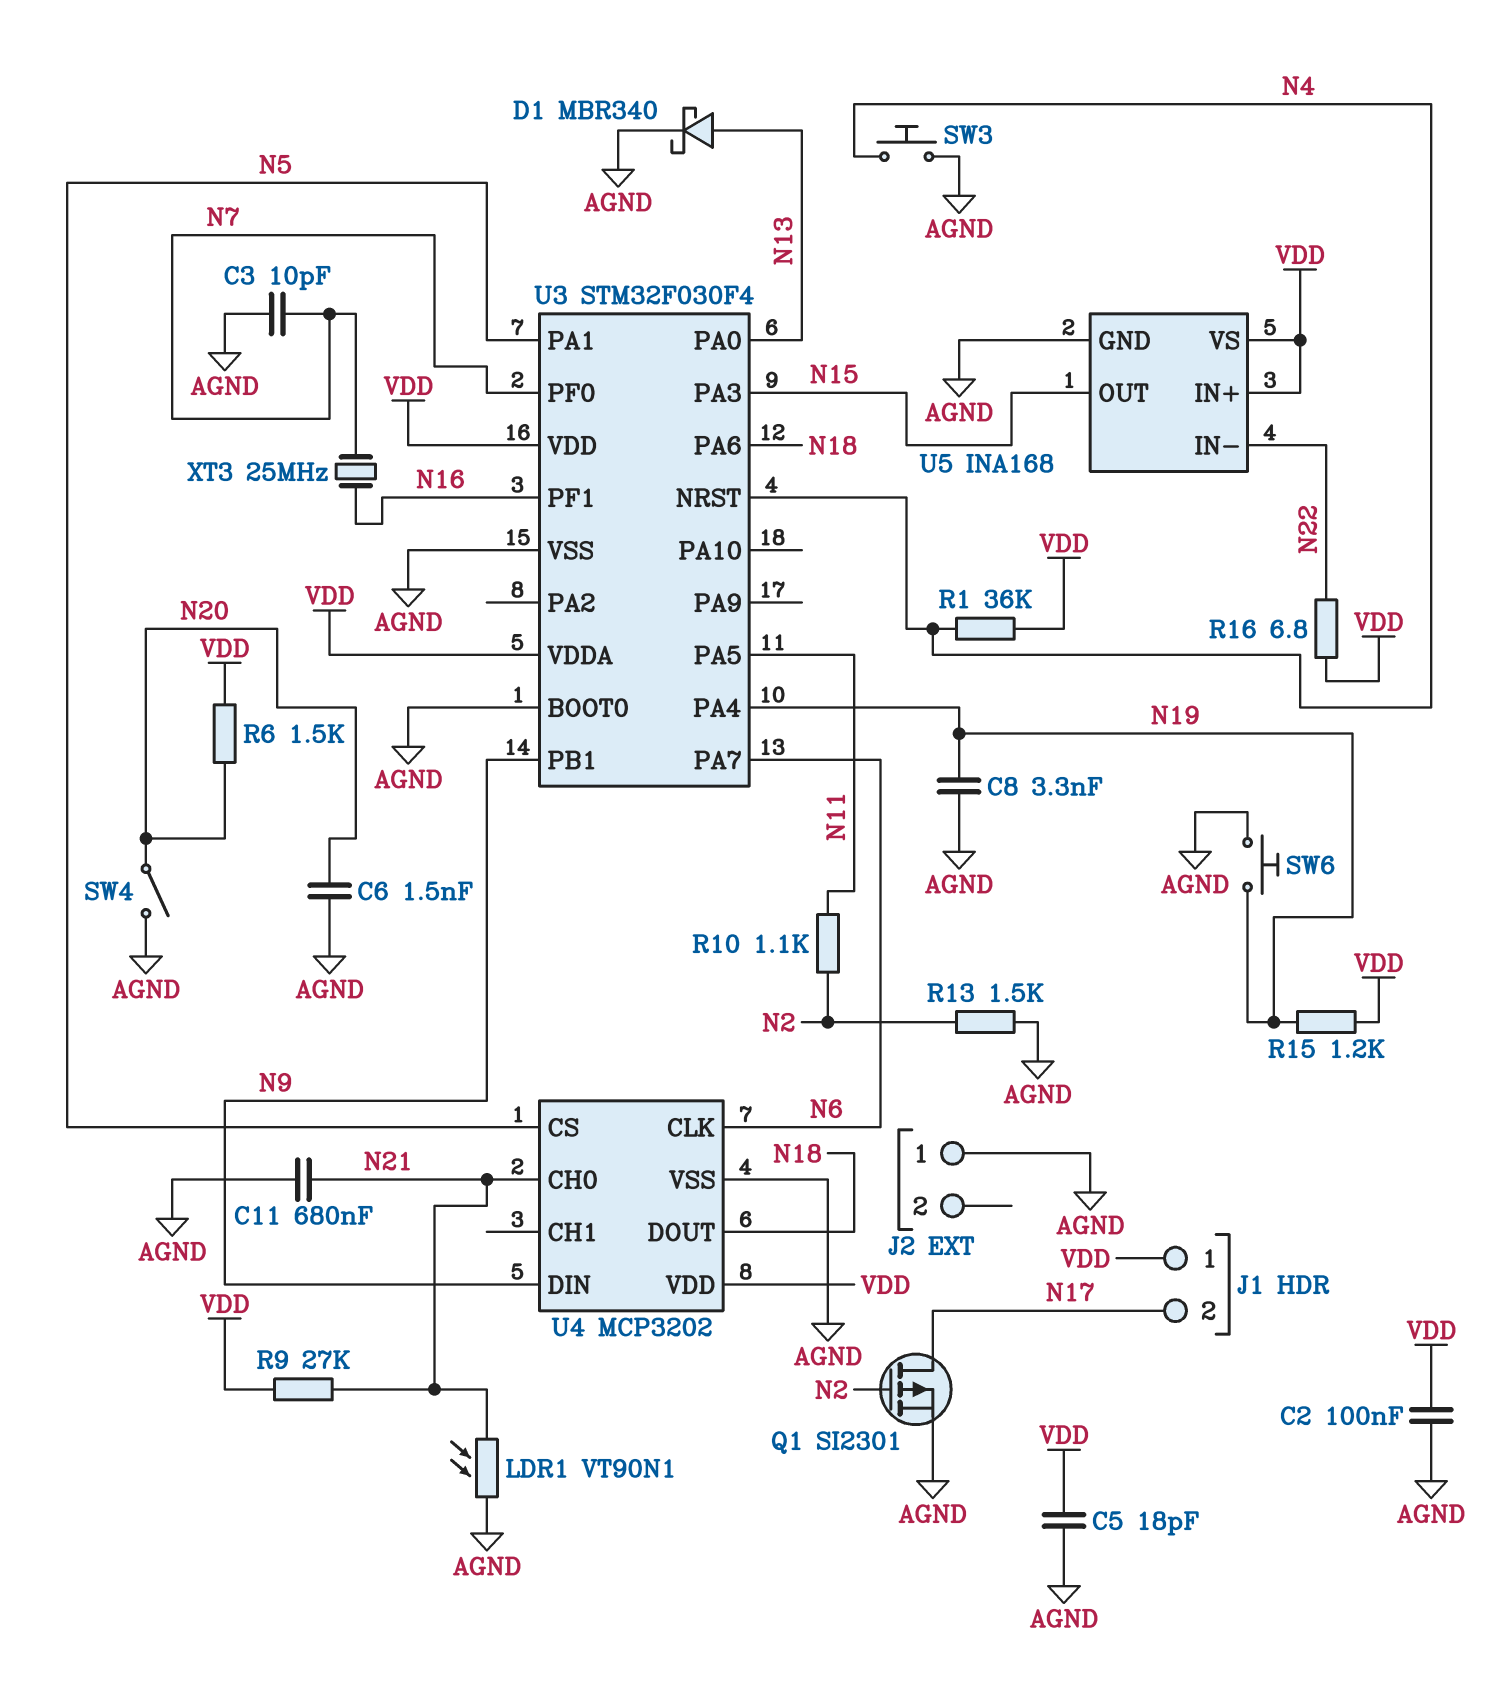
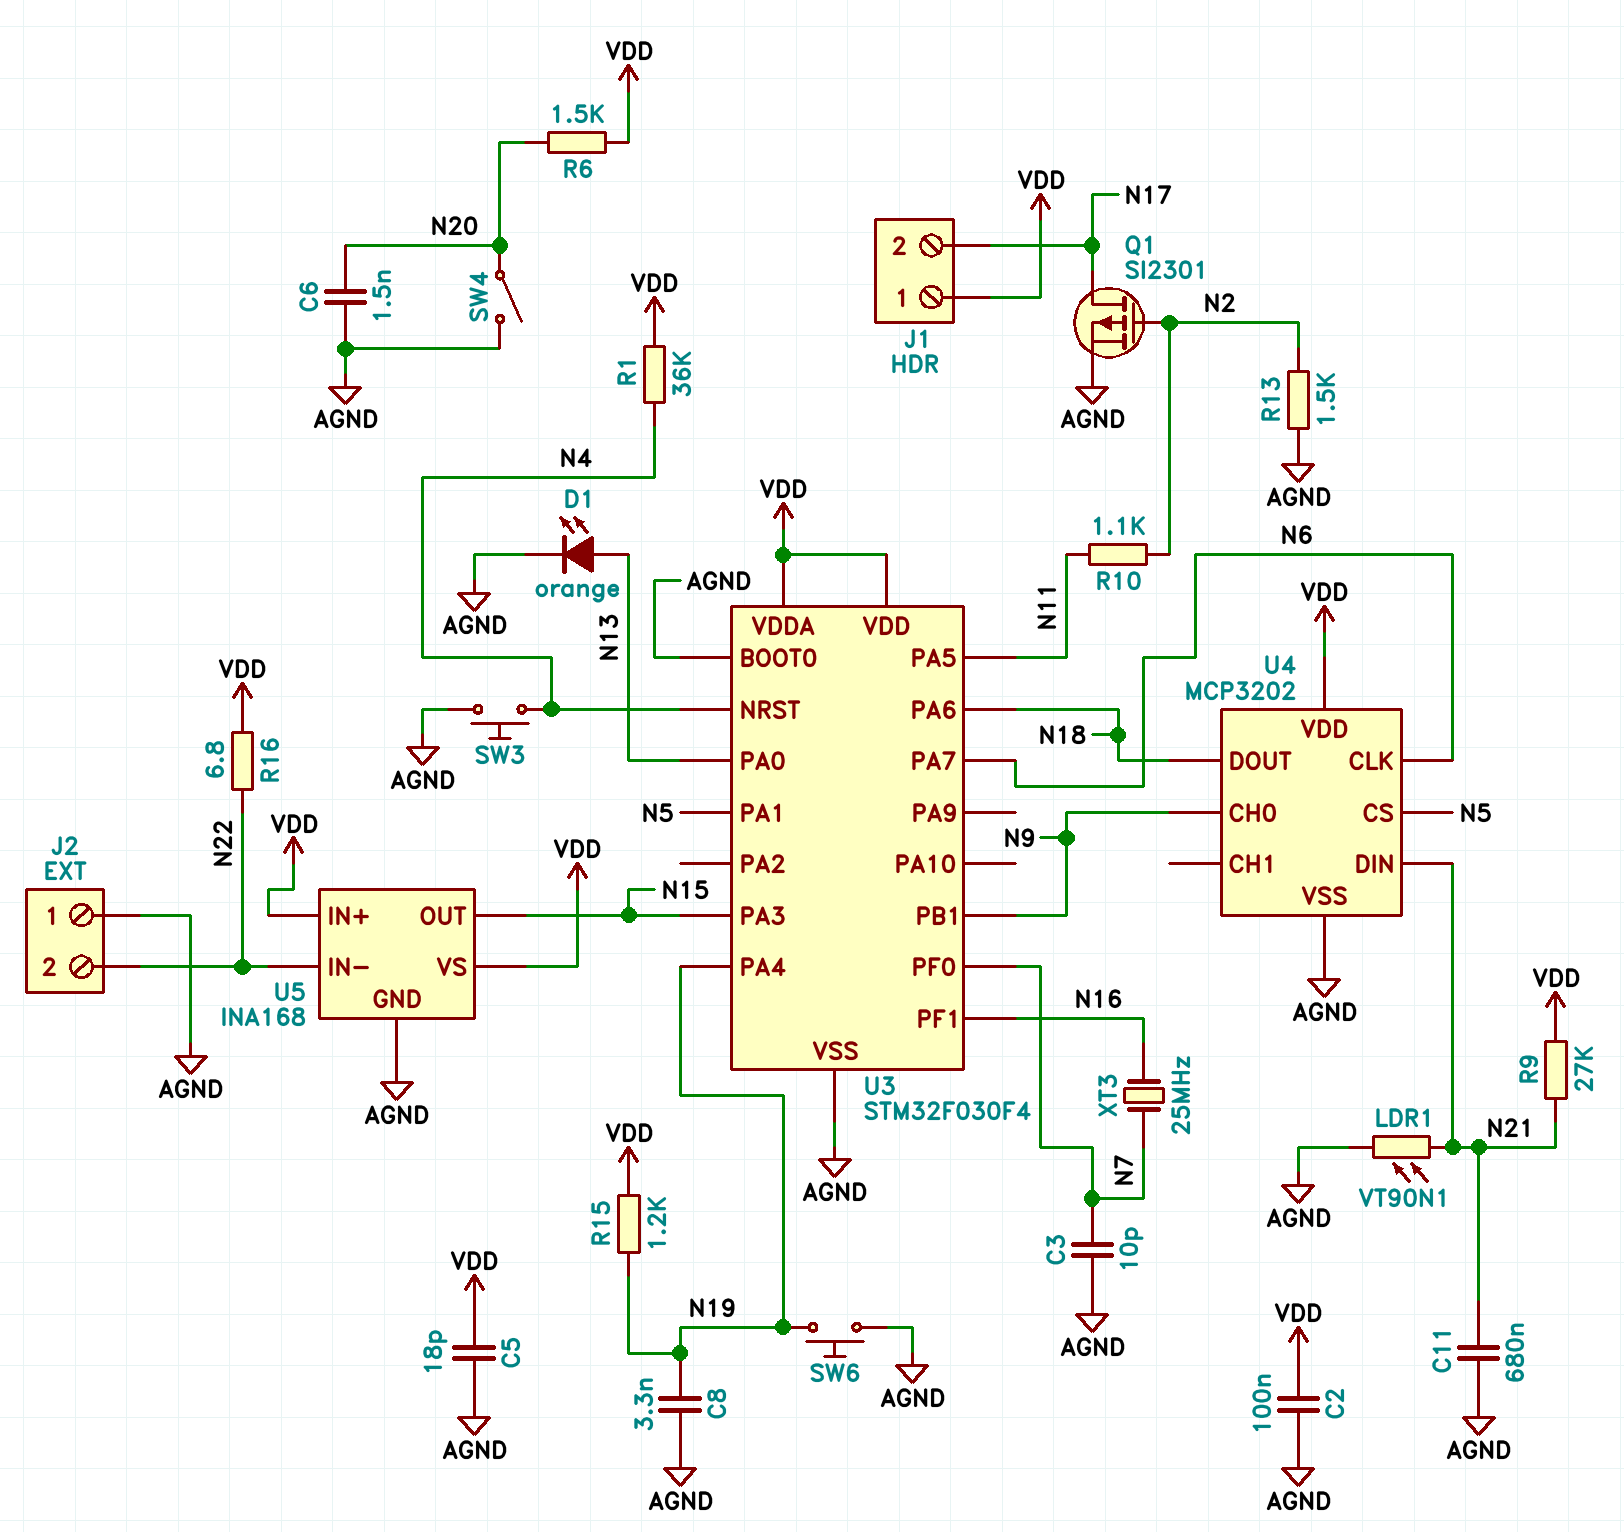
D1: schottky MBR340 (A N13, K AGND) -> LED orange (A N13, K AGND)
J2 pin 2: none -> N22
U4 pin CH0: N21 -> N9
U4 pin DIN: N9 -> N21

